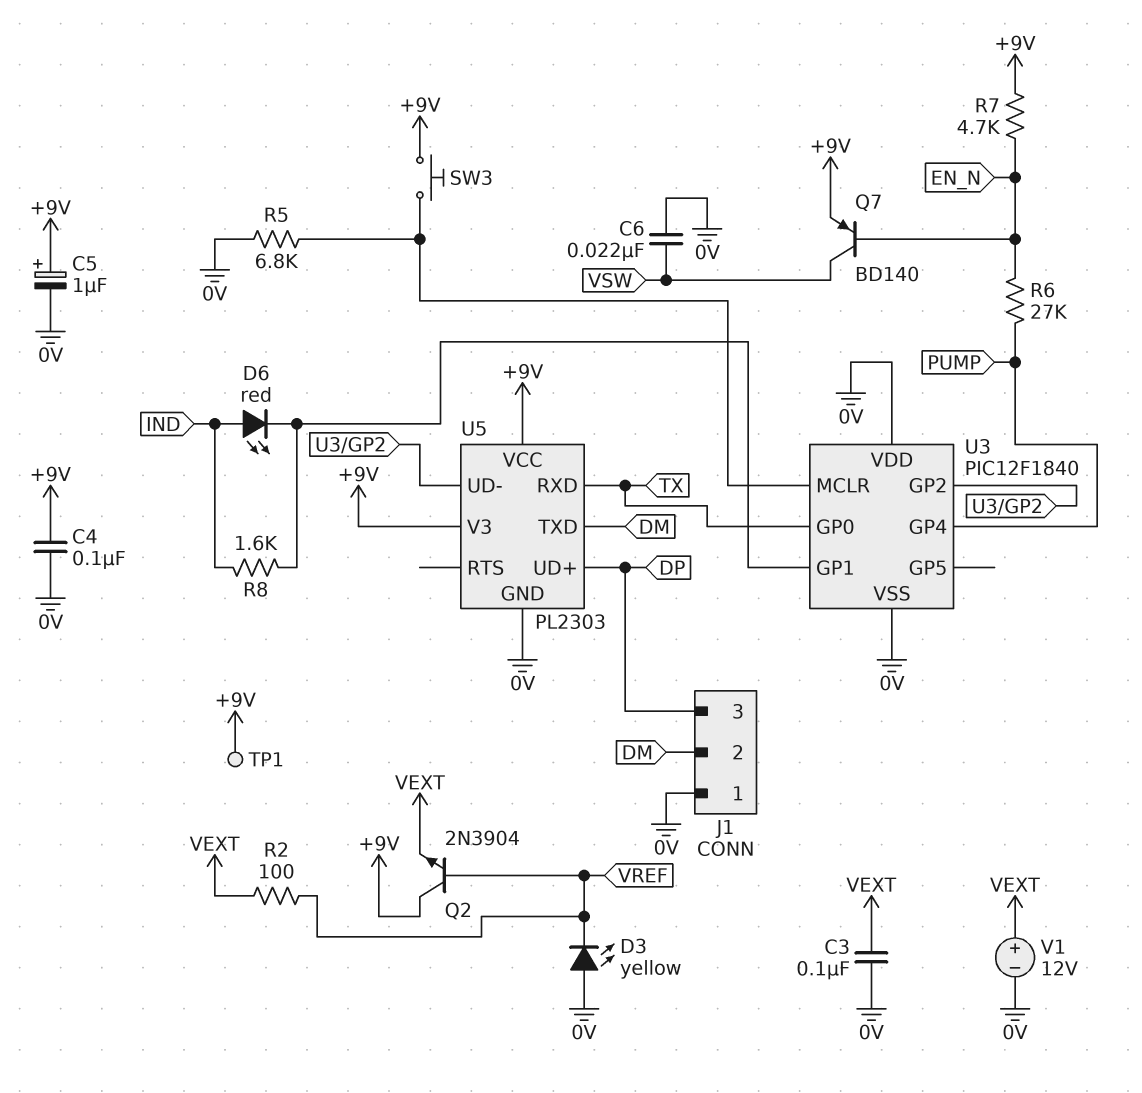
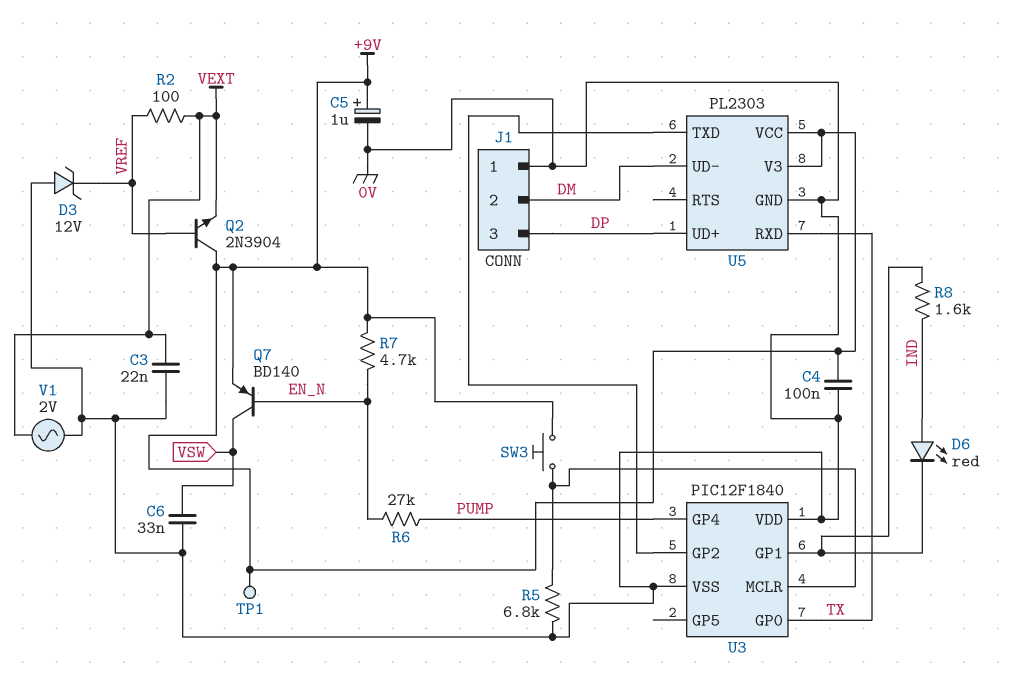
C3: 100nF (0V, VEXT) -> 22nF (0V, VEXT)
C6: 22nF (0V, VSW) -> 33nF (0V, VSW)
D3: LED yellow (A 0V, K VREF) -> zener 12V (A 0V, K VREF)
U5 pin TXD: DM -> U3/GP2
U5 pin UD-: U3/GP2 -> DM
V1: 12V (plus VEXT, minus 0V) -> AC 2V (0V, VEXT)

